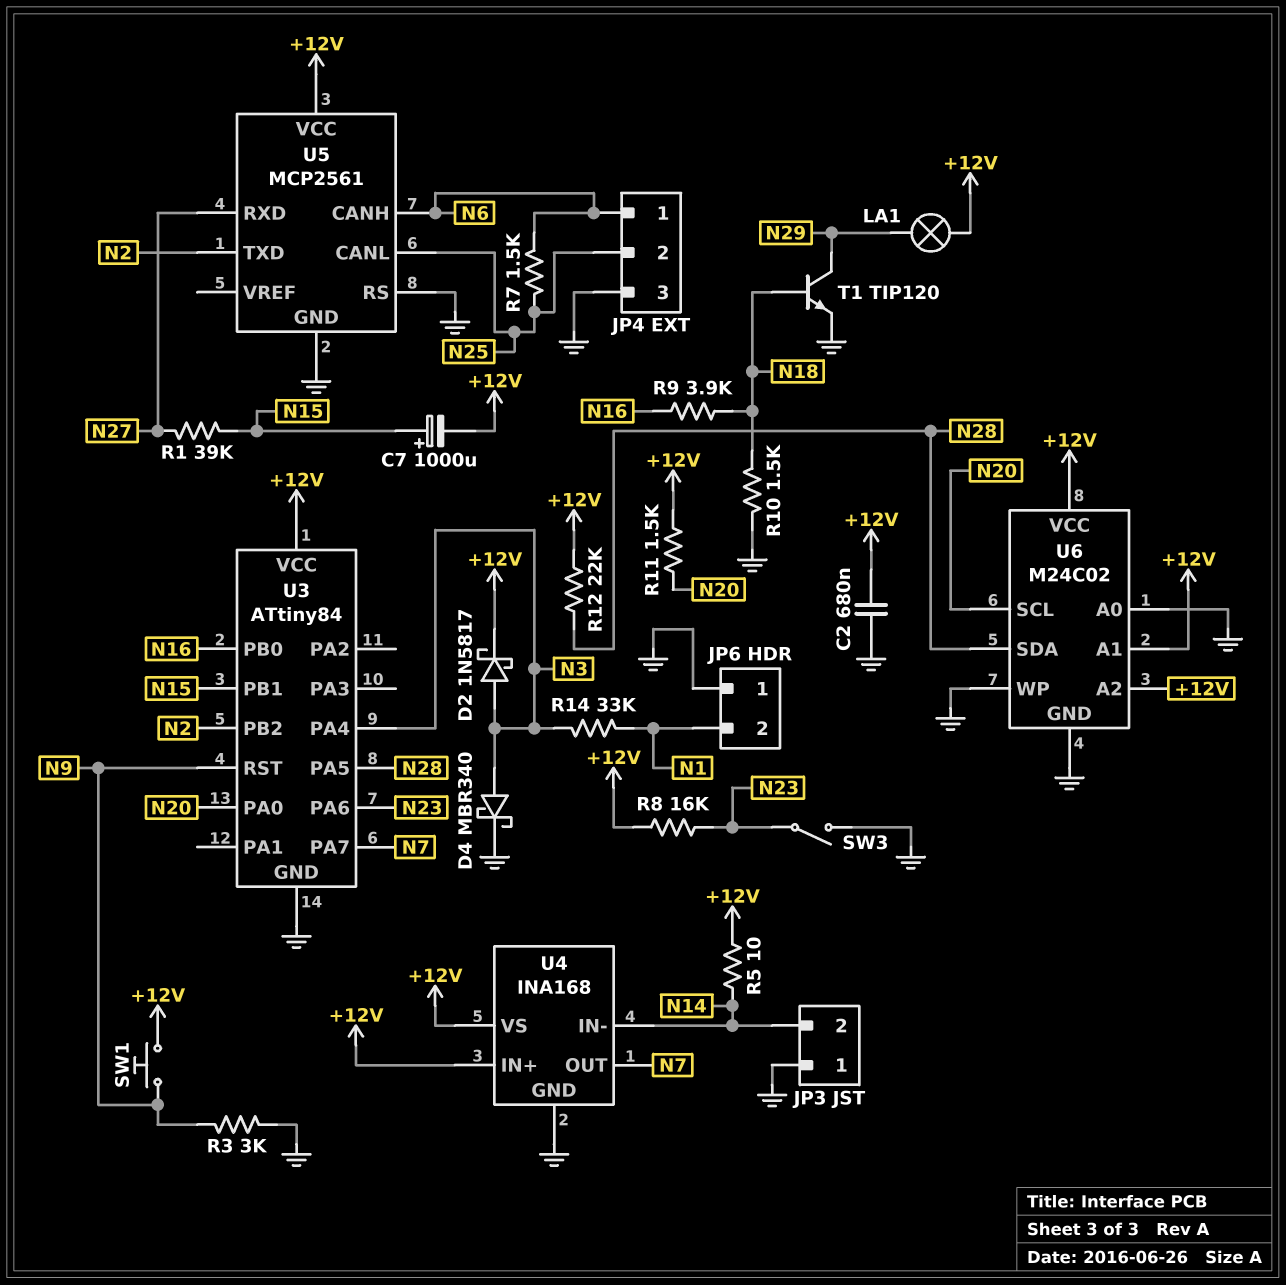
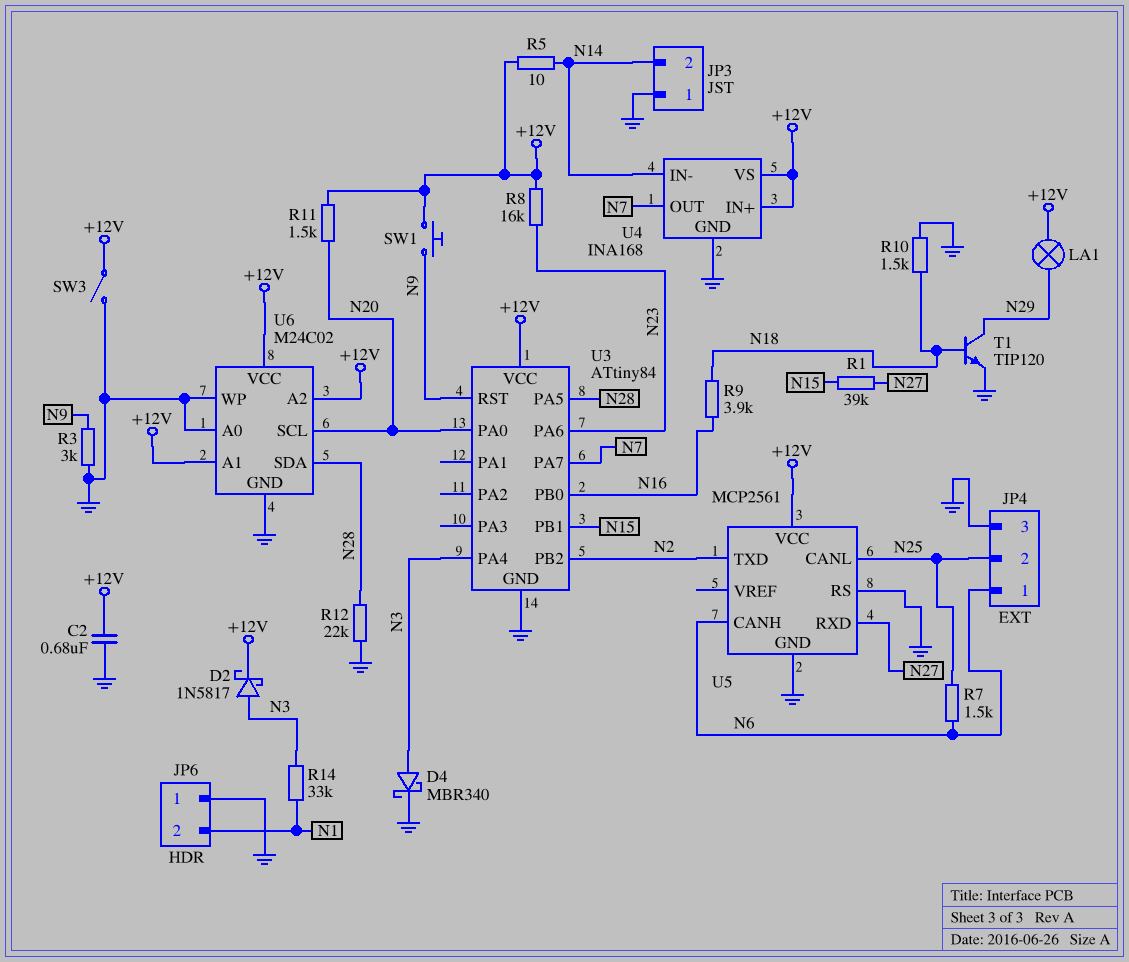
C7: 1000uF (plus N15, minus +12V) -> none
R12: 22k (+12V, N28) -> 22k (GND, N28)
SW3: switch (GND, N23) -> switch (+12V, GND)

